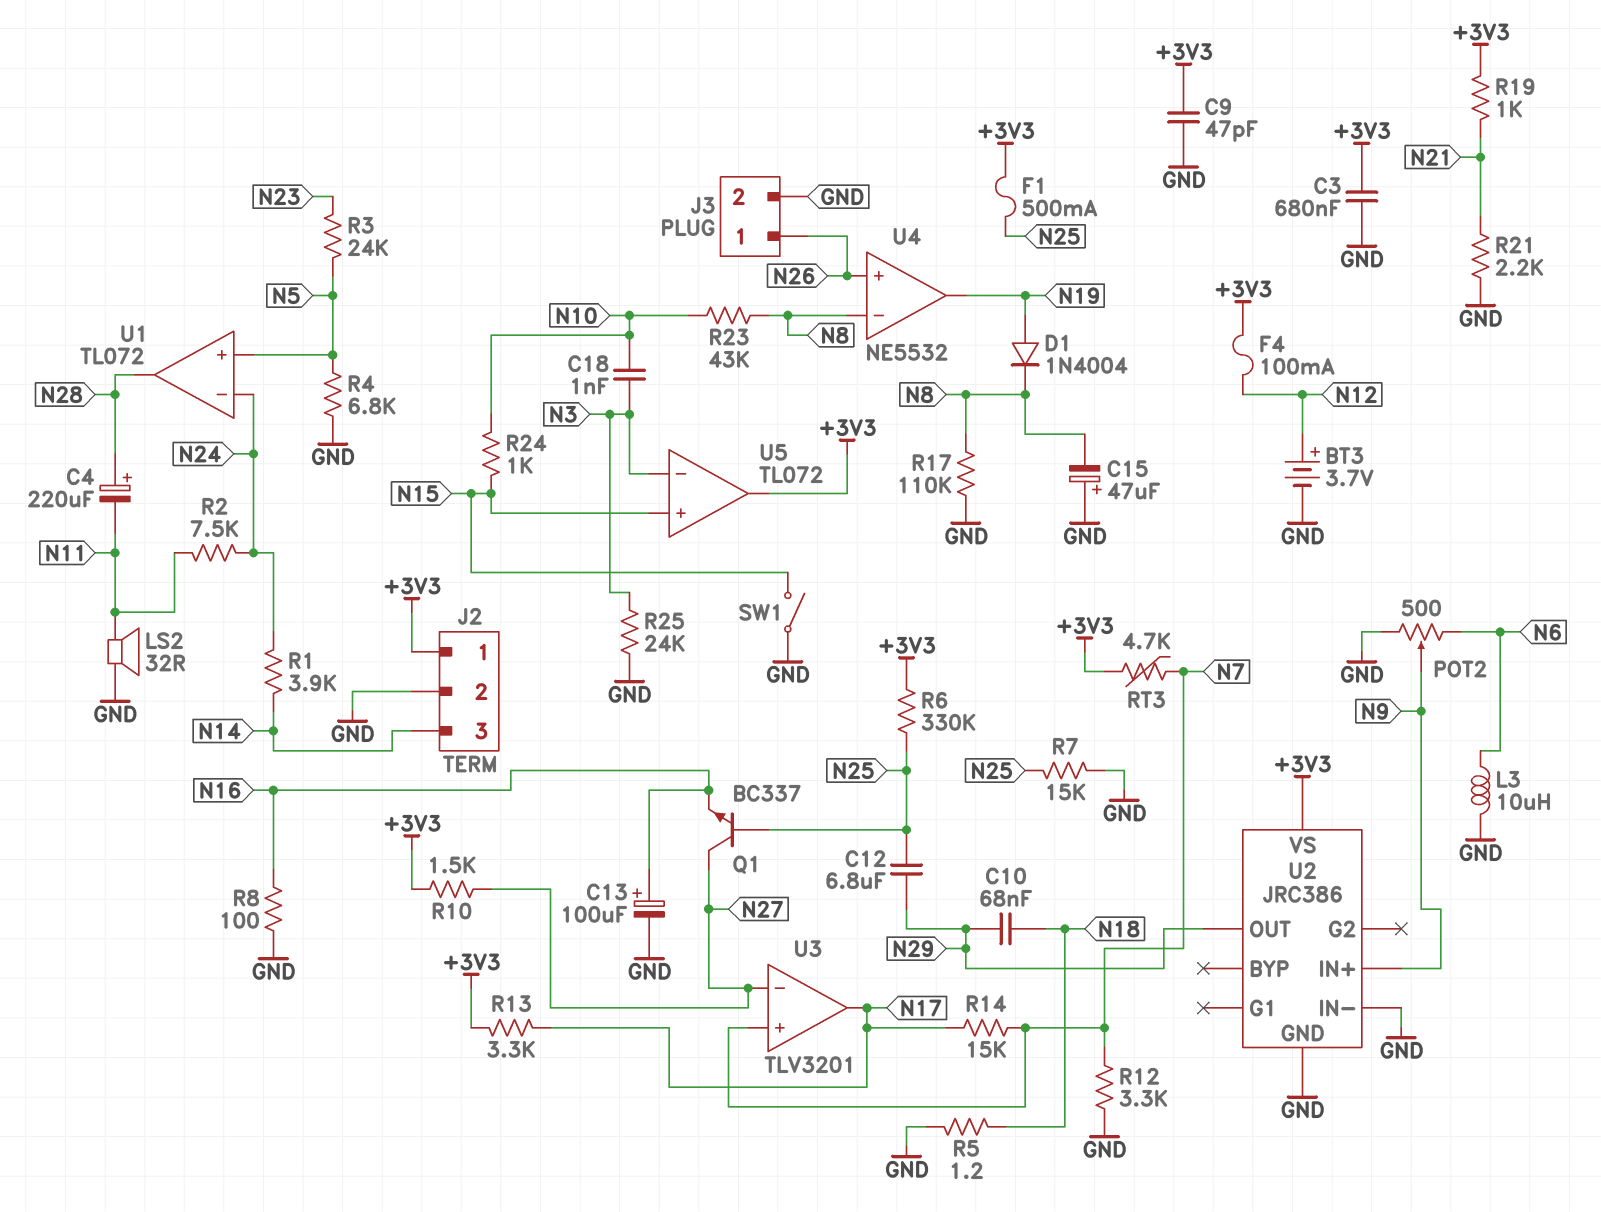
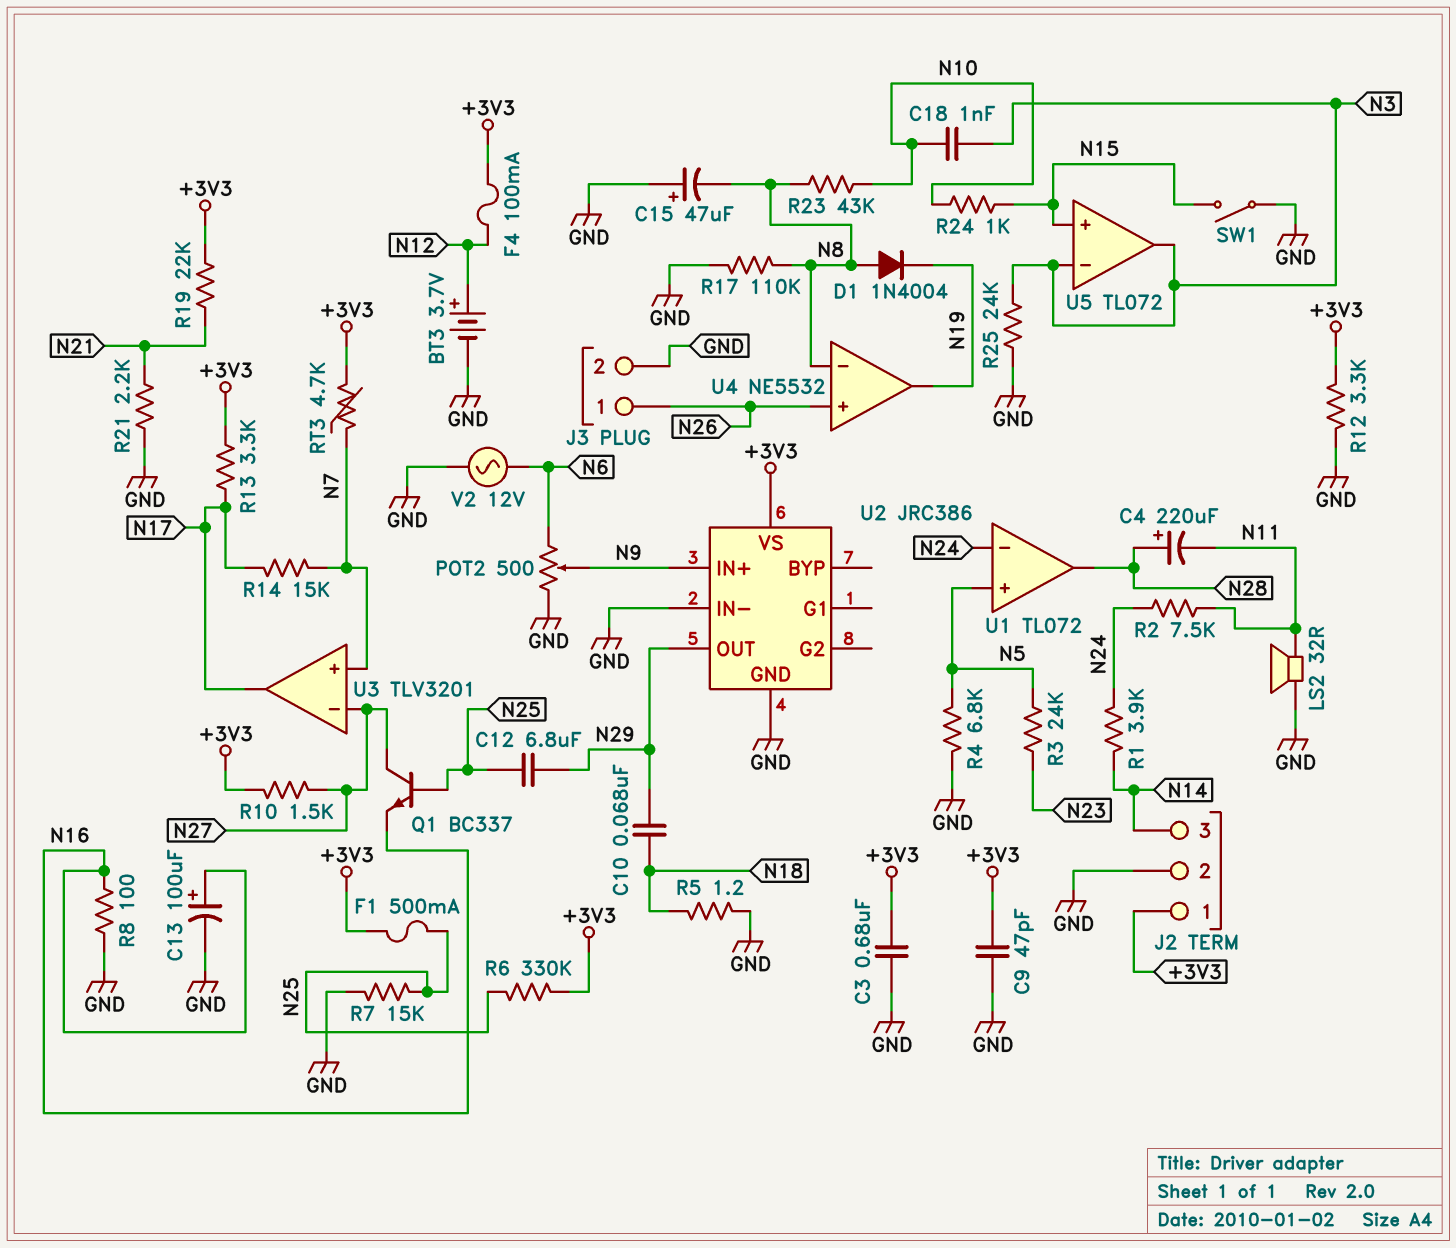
D1: diode 1N4004 (A N19, K N8) -> diode 1N4004 (A N8, K N19)
L3: 10uH (GND, N6) -> none
R12: 3.3k (GND, N7) -> 3.3k (+3V3, GND)
R19: 1k (+3V3, N21) -> 22k (+3V3, N21)
U5 pin out: +3V3 -> N3
V2: none -> AC 12V (GND, N6)

